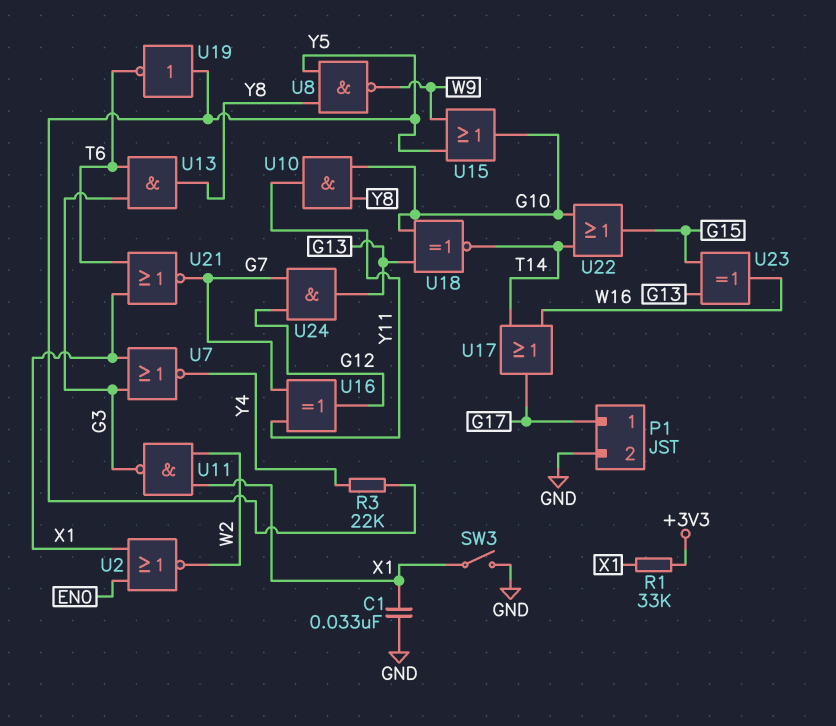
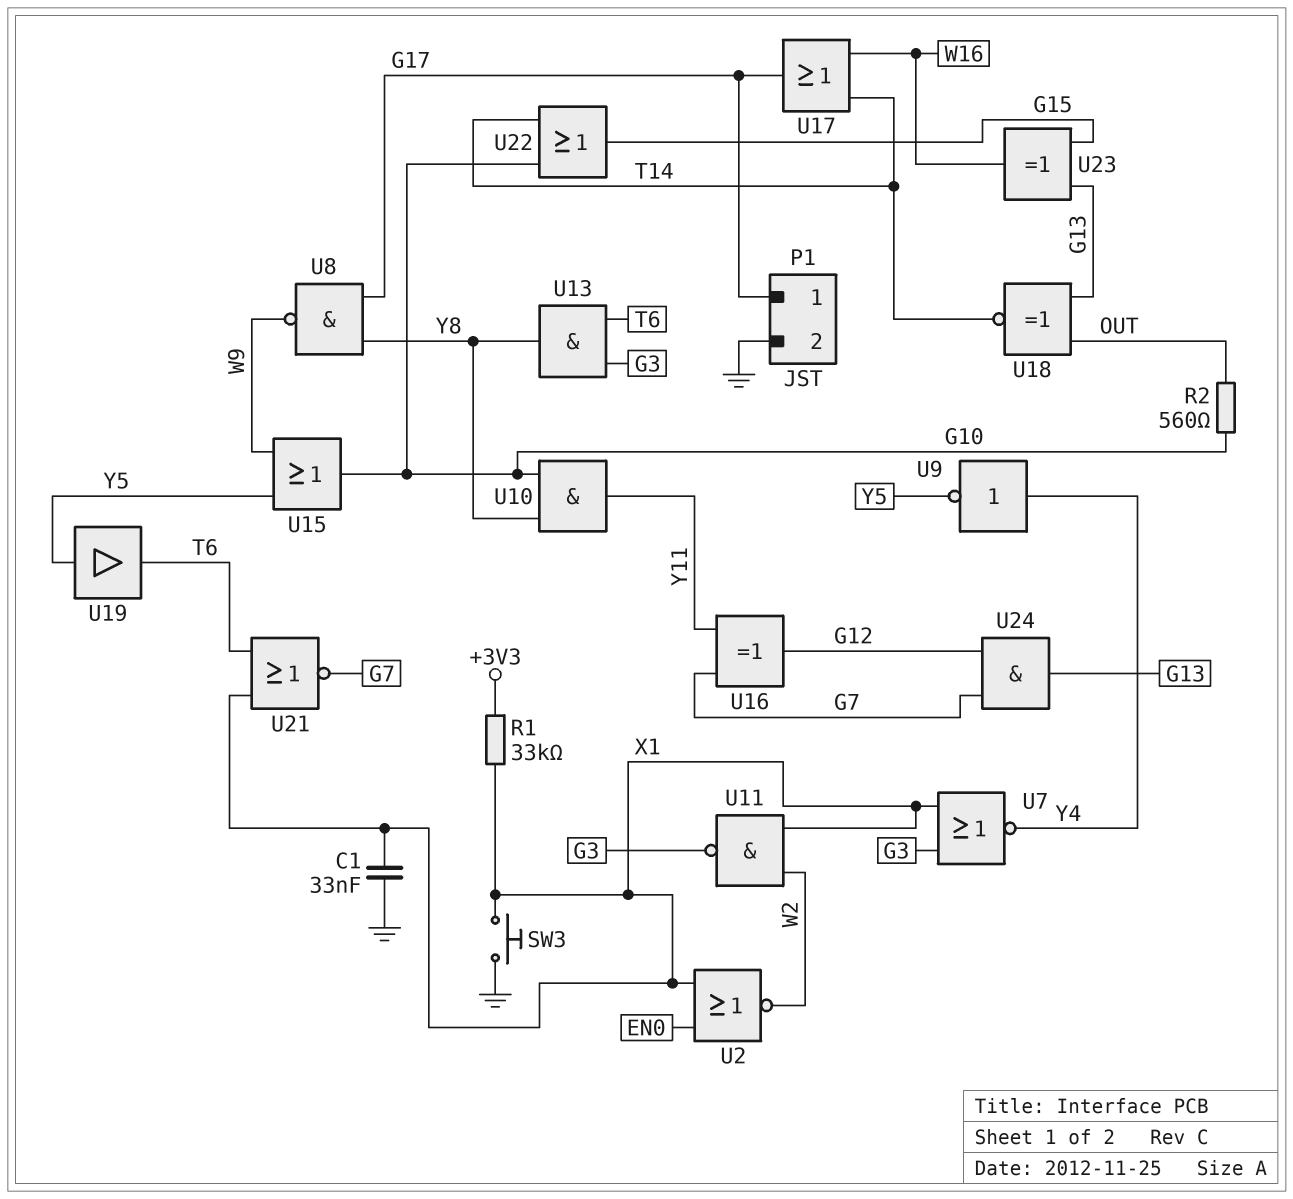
R2: none -> 560 (G10, OUT)
R3: 22k (Y4, Y5) -> none
SW3: switch (GND, X1) -> button (GND, X1)
U8: NAND (in Y5, in Y8, out W9) -> NAND (in G17, in Y8, out W9)
U9: none -> NOT (in Y4, out Y5)
U18: XNOR (in G10, in G13, out T14) -> XNOR (in G13, in OUT, out T14)
U19: NOT (in Y5, out T6) -> buffer (in Y5, out T6)

